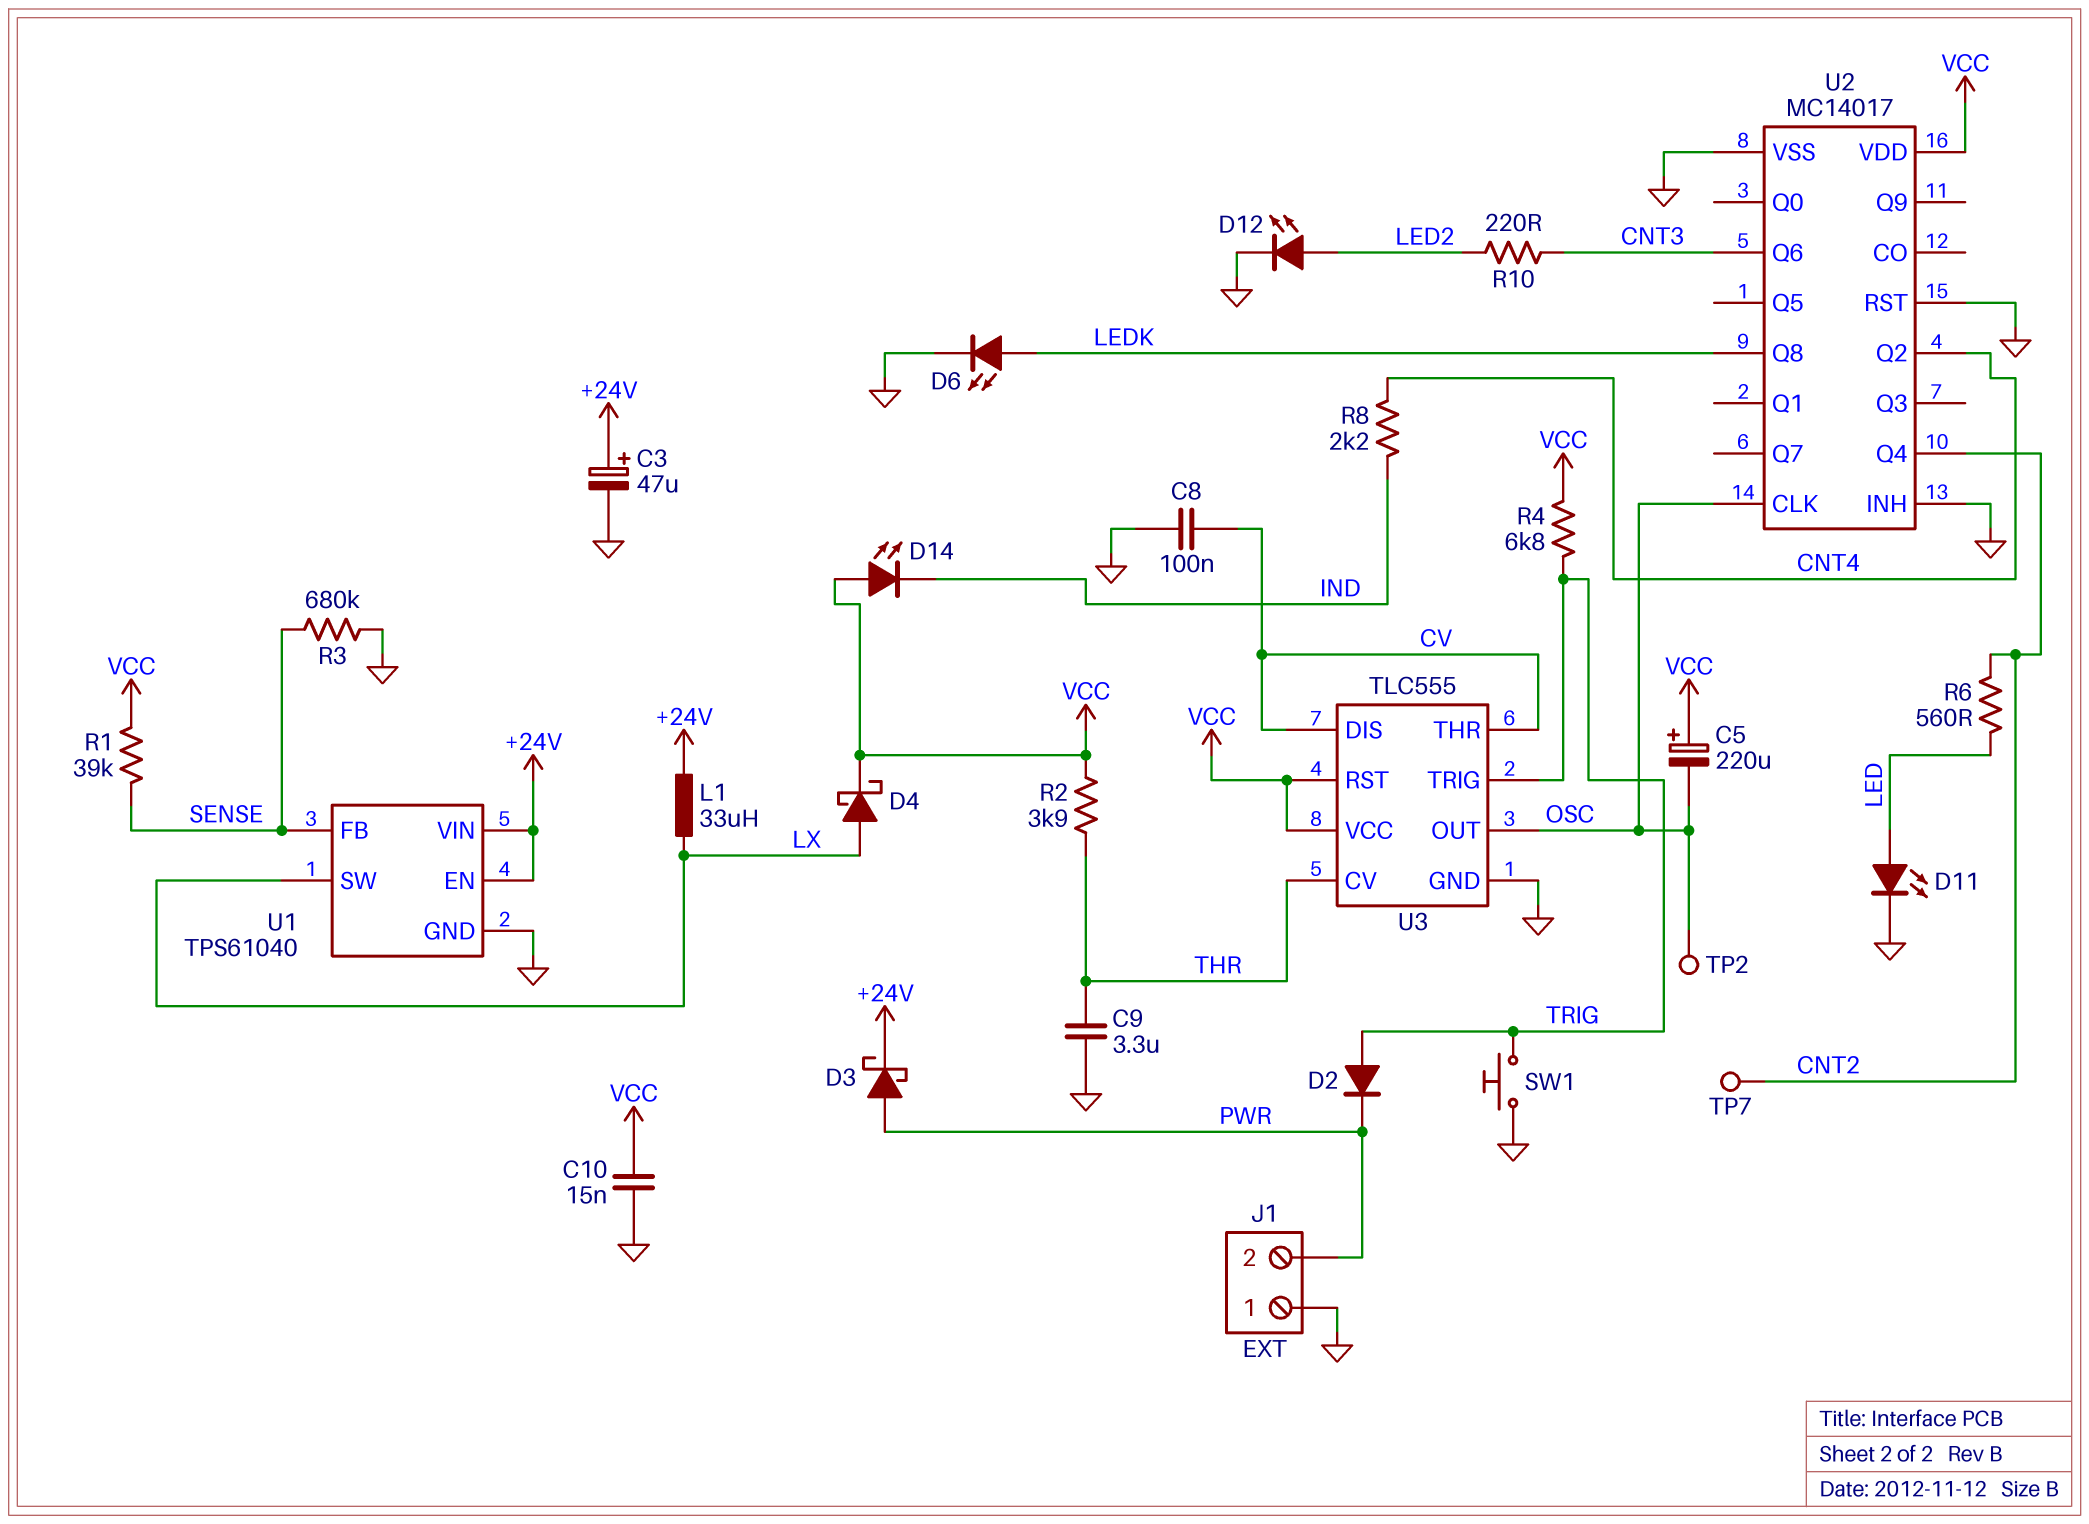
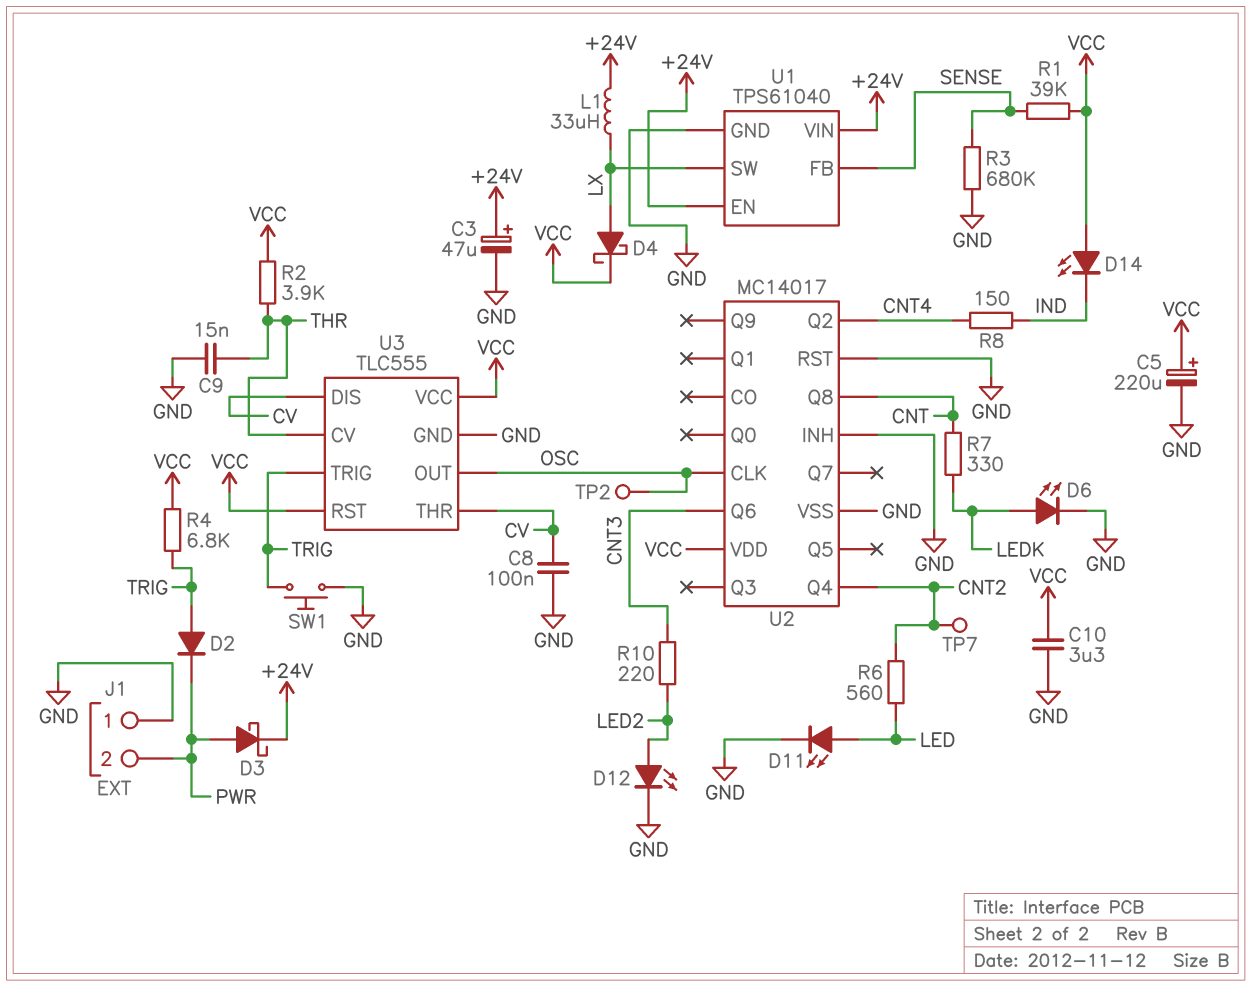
C5: 220uF (plus VCC, minus OSC) -> 220uF (plus VCC, minus GND)
C9: 3.3uF (GND, THR) -> 15nF (GND, THR)
C10: 15nF (GND, VCC) -> 3.3uF (GND, VCC)
R7: none -> 330 (CNT, LEDK)
R8: 2.2k (CNT4, IND) -> 150 (CNT4, IND)
U2 pin Q8: LEDK -> CNT

